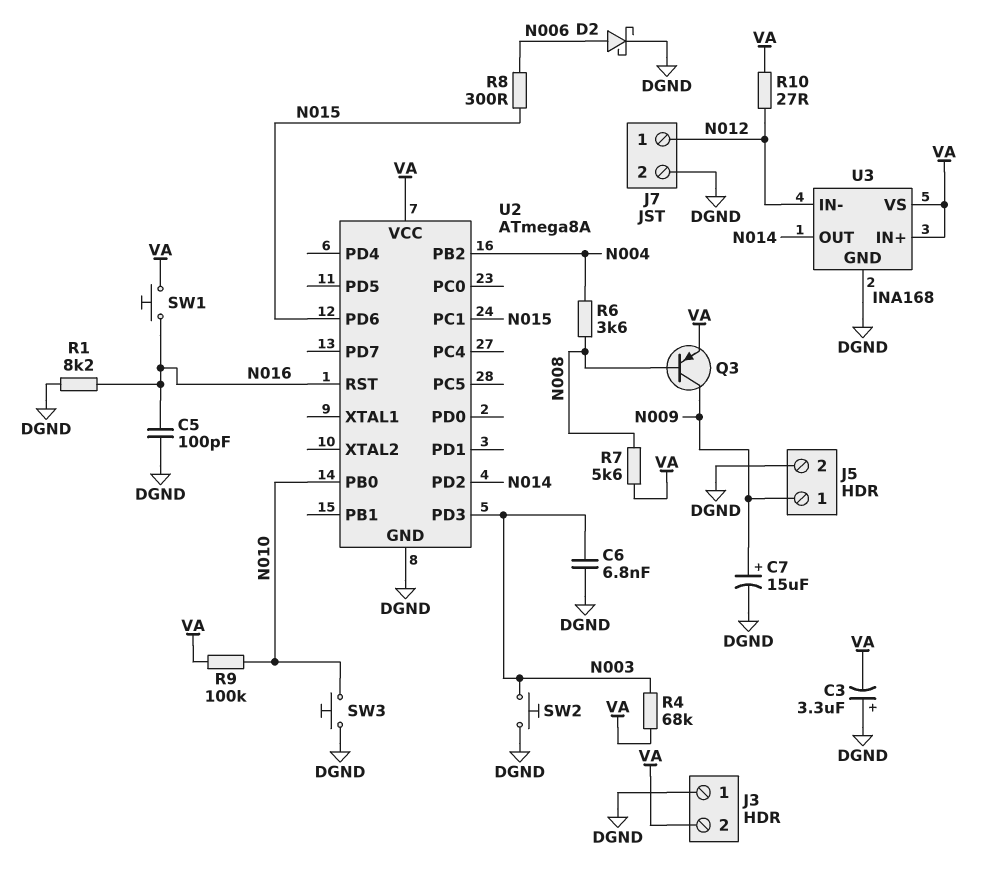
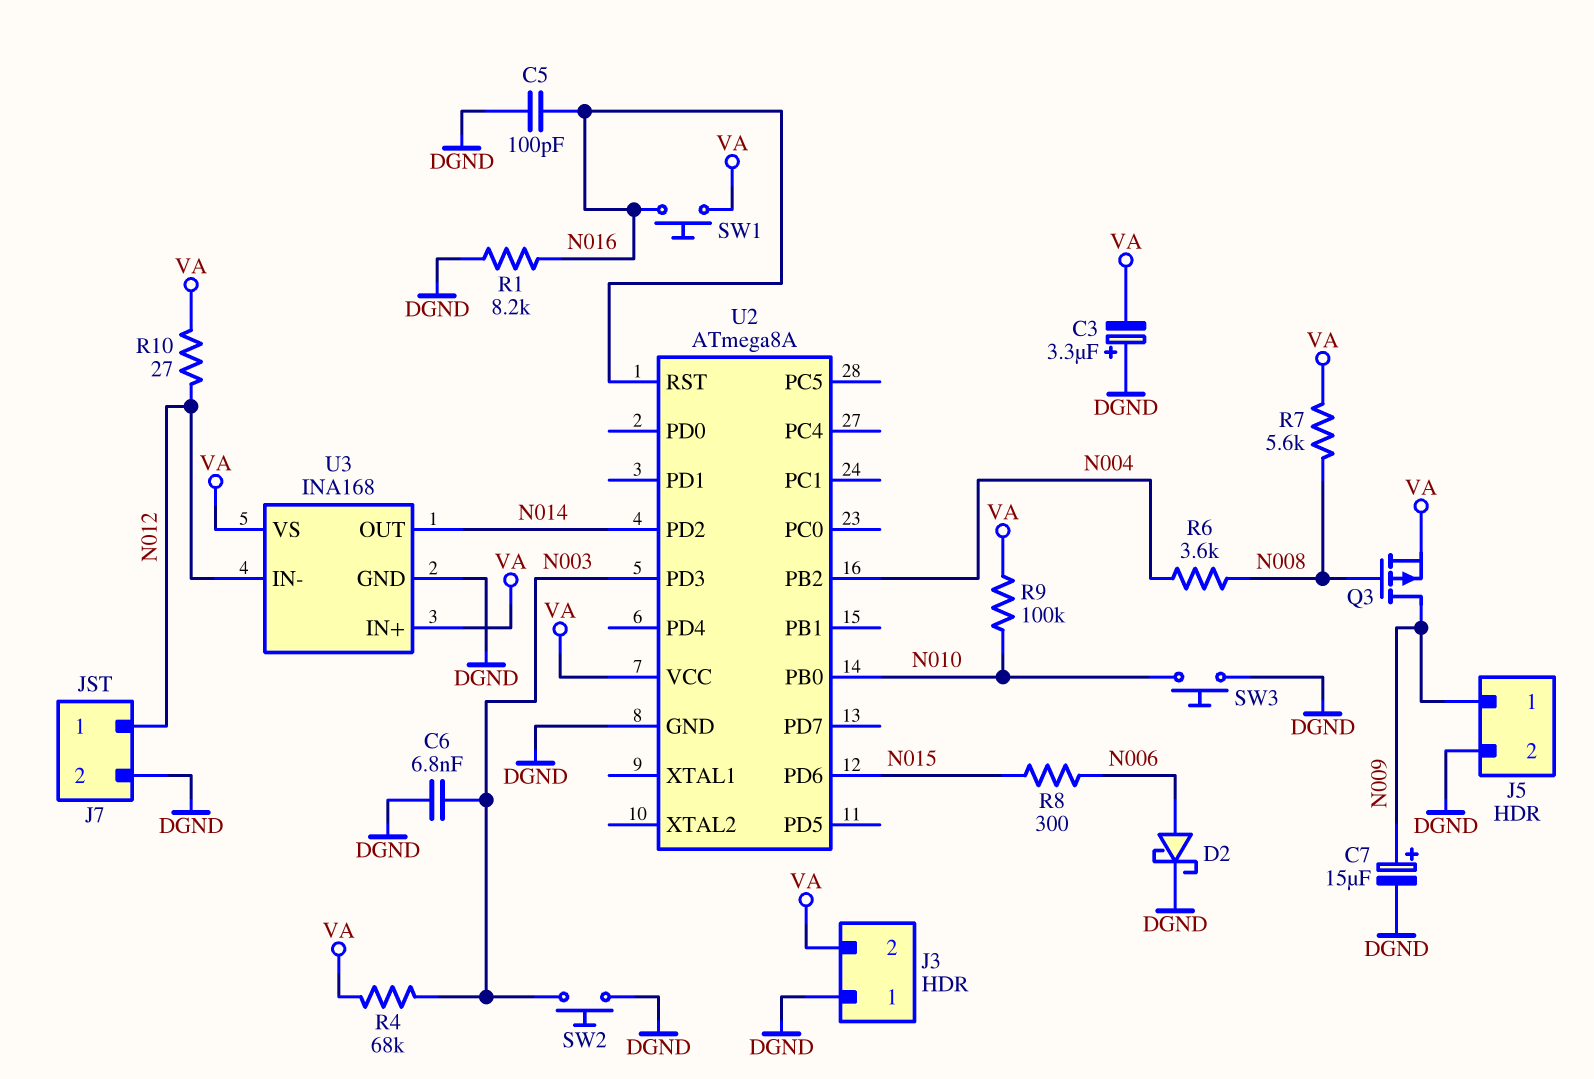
Q3: PNP (B N008, C N009, E VA) -> PMOS (G N008, D N009, S VA)
U2 pin PC1: N015 -> none

